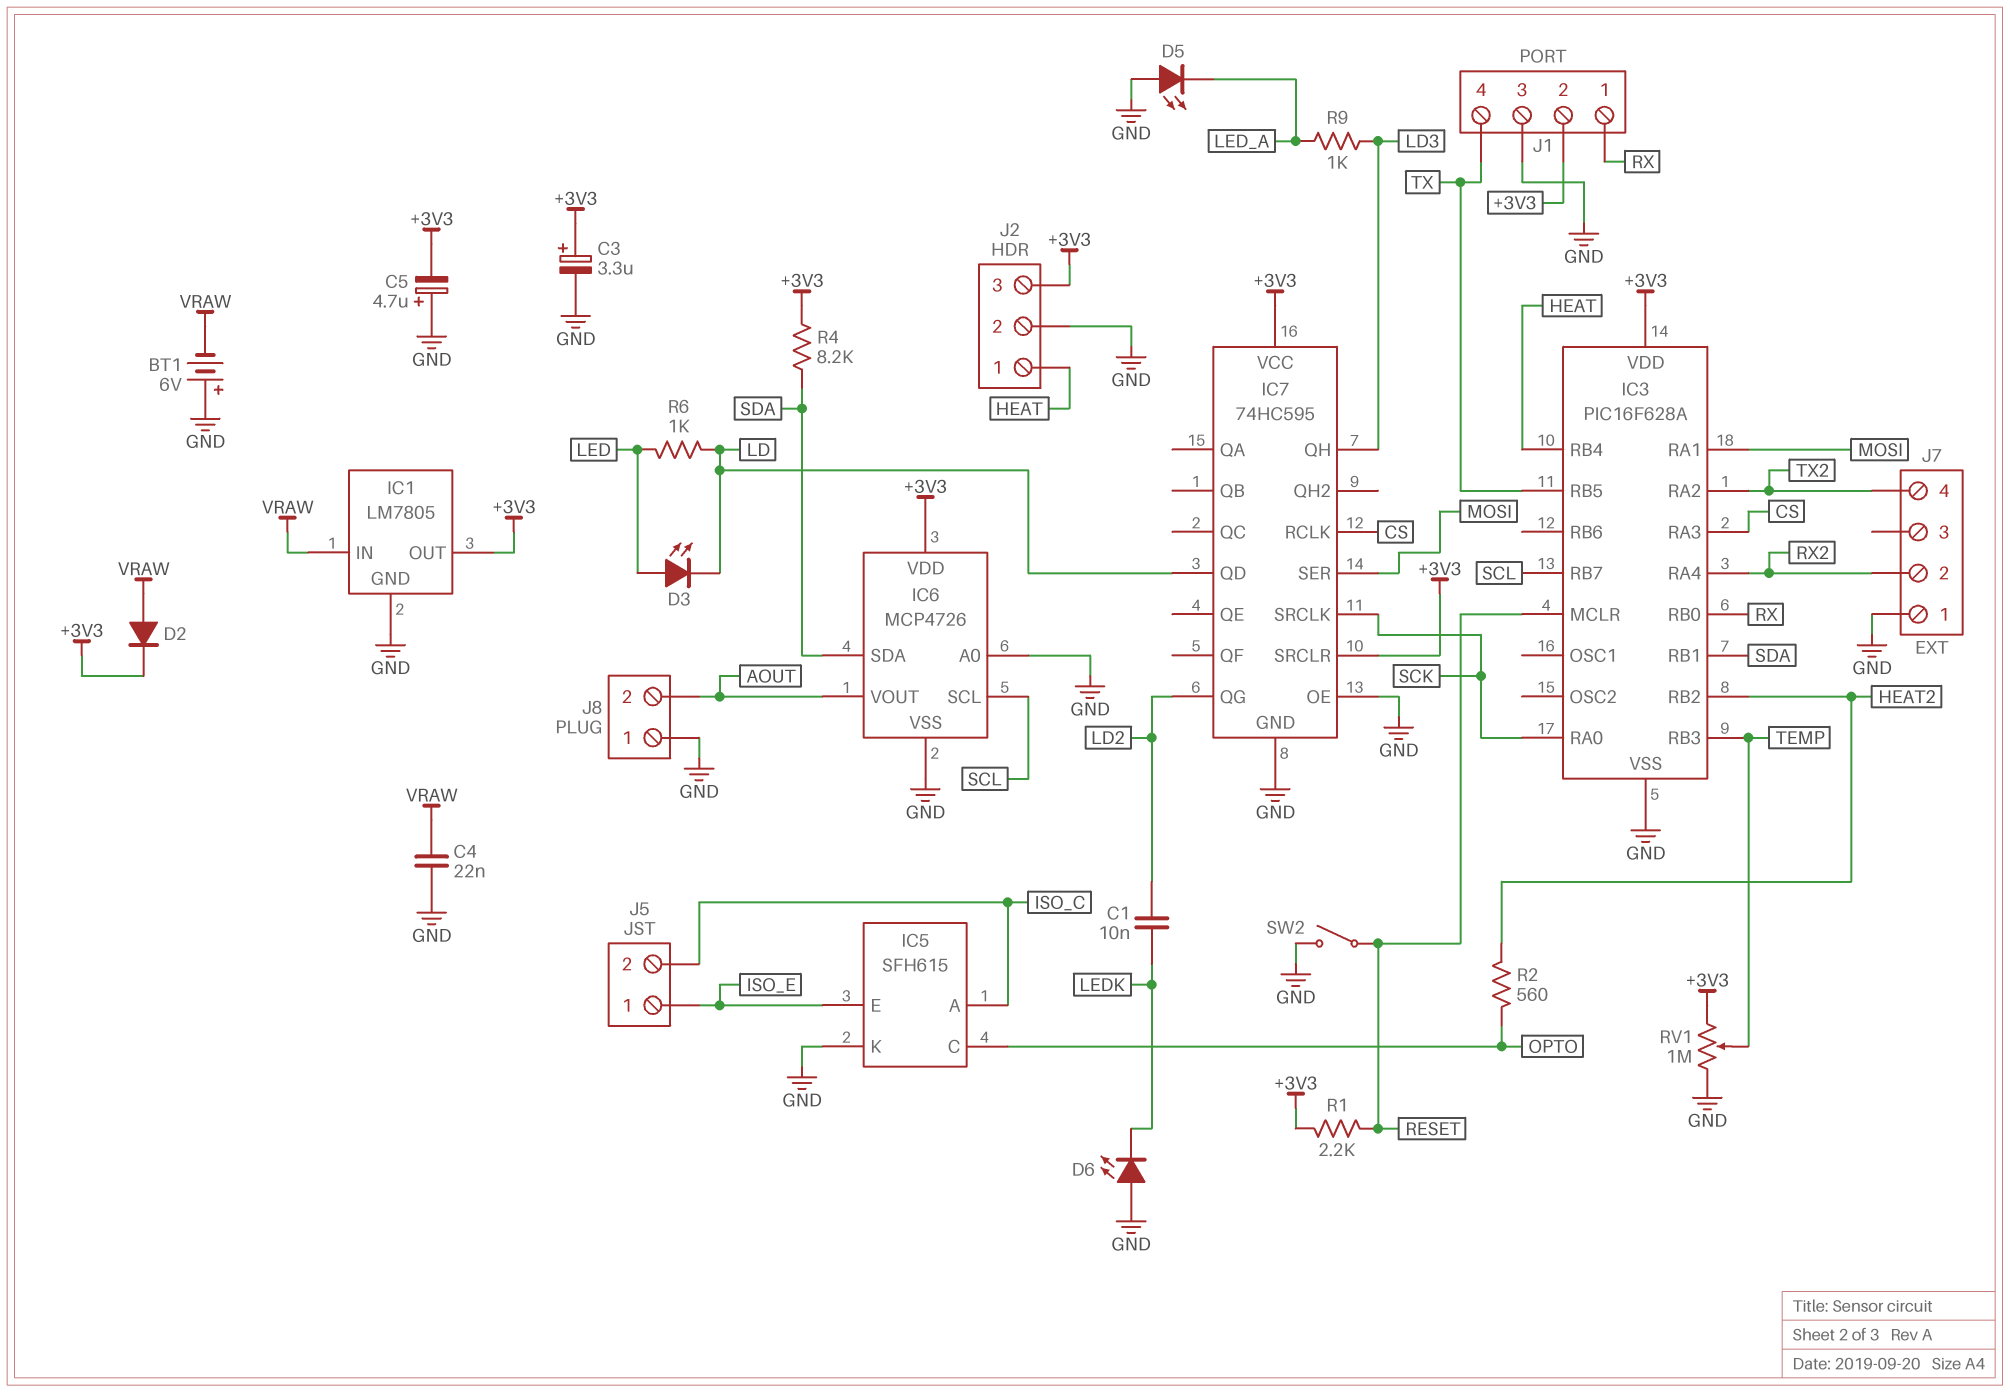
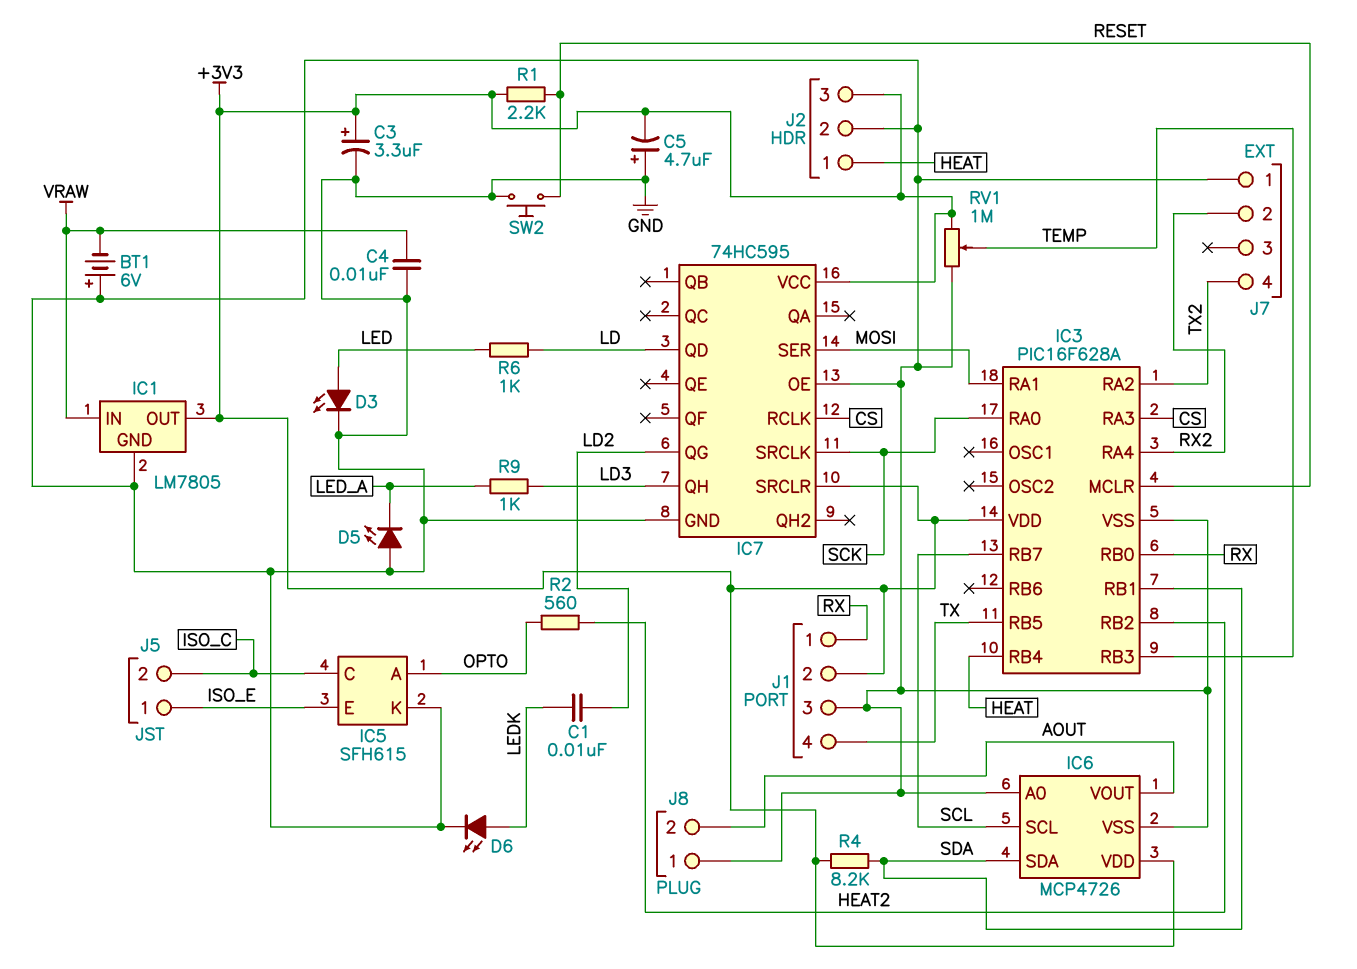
C4: 22nF (GND, VRAW) -> 10nF (GND, VRAW)
D2: diode (A VRAW, K +3V3) -> none
D3: LED (A LED, K LD) -> LED (A LED, K GND)
D6: LED (A GND, K LEDK) -> LED (A LEDK, K GND)
IC5 pin A: ISO_C -> OPTO
IC5 pin C: OPTO -> ISO_C
SW2: switch (GND, RESET) -> button (GND, RESET)

